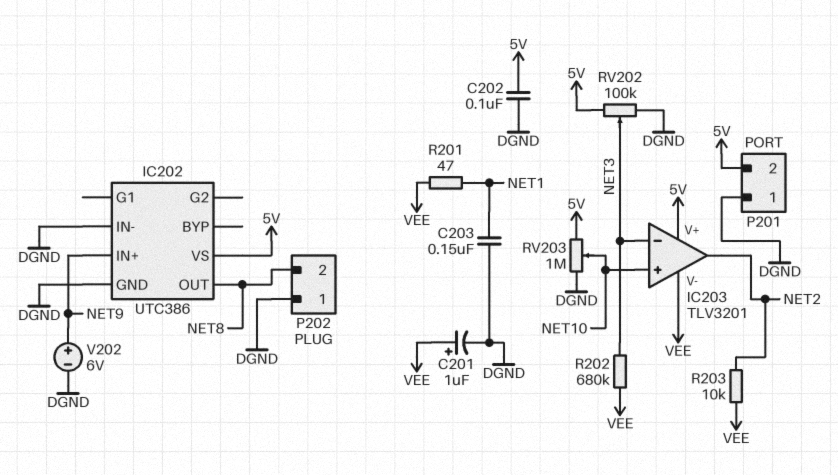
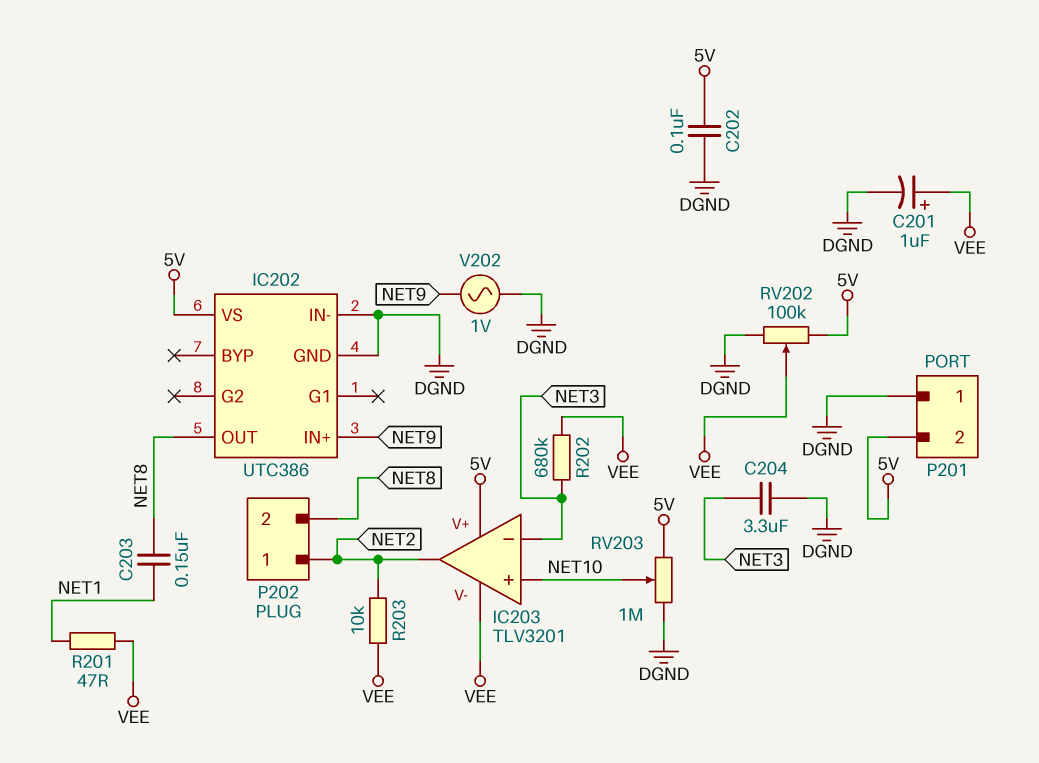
C203: 150nF (DGND, NET1) -> 150nF (NET1, NET8)
C204: none -> 3.3uF (DGND, NET3)
P202 pin 1: DGND -> NET2
RV202: 100k (5V, DGND, wiper NET3) -> 100k (5V, DGND, wiper VEE)
V202: 6V (plus NET9, minus DGND) -> AC 1V (DGND, NET9)

